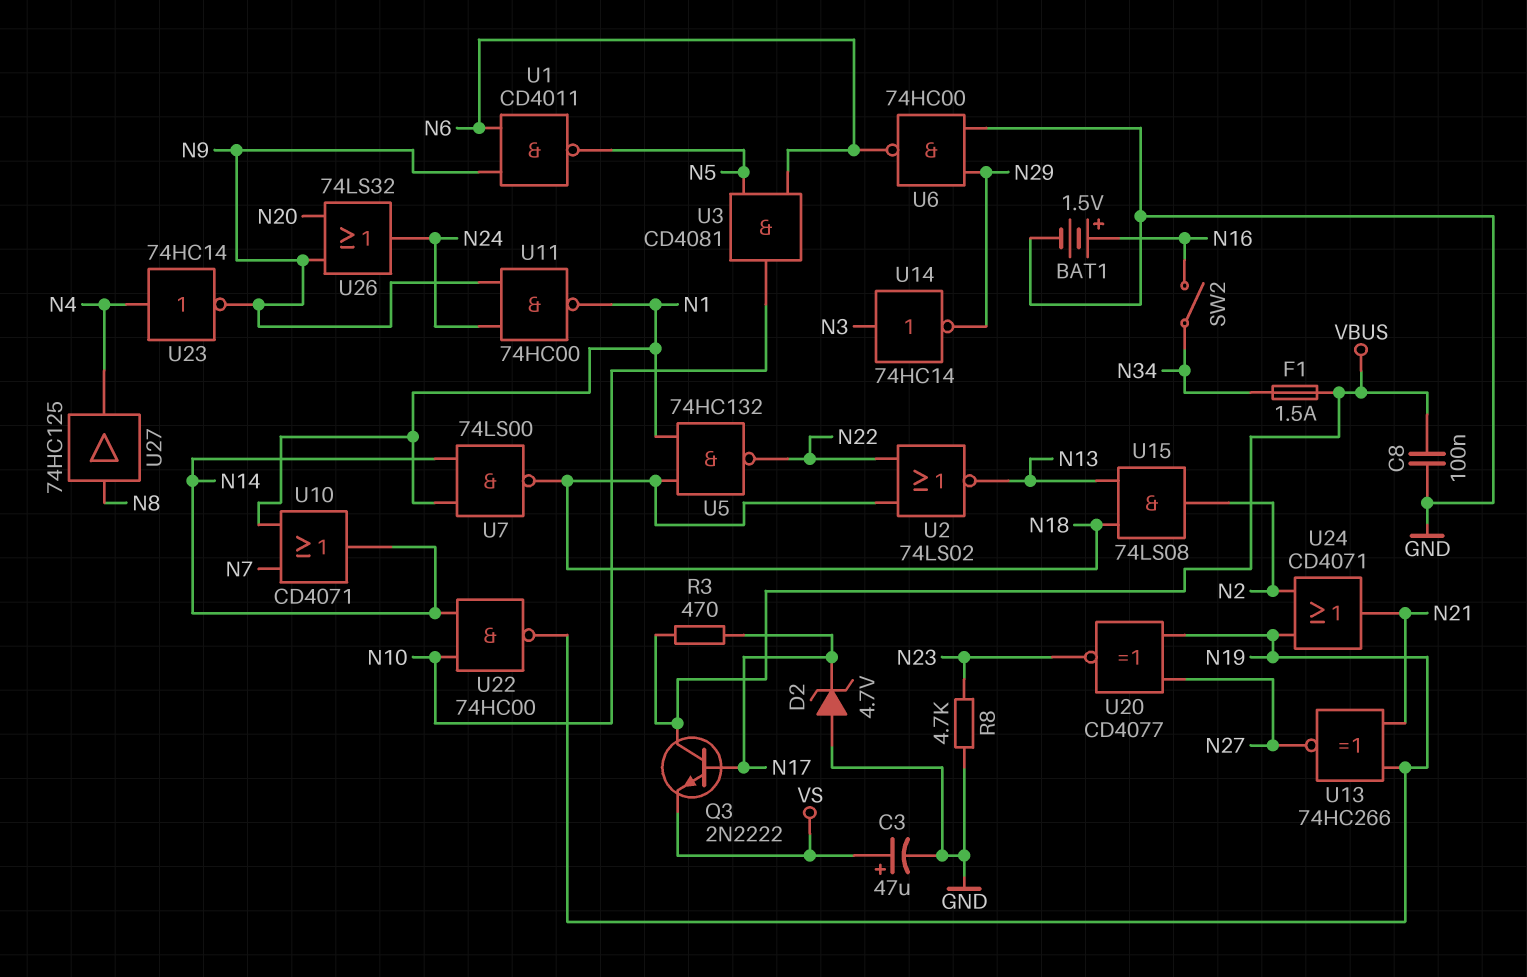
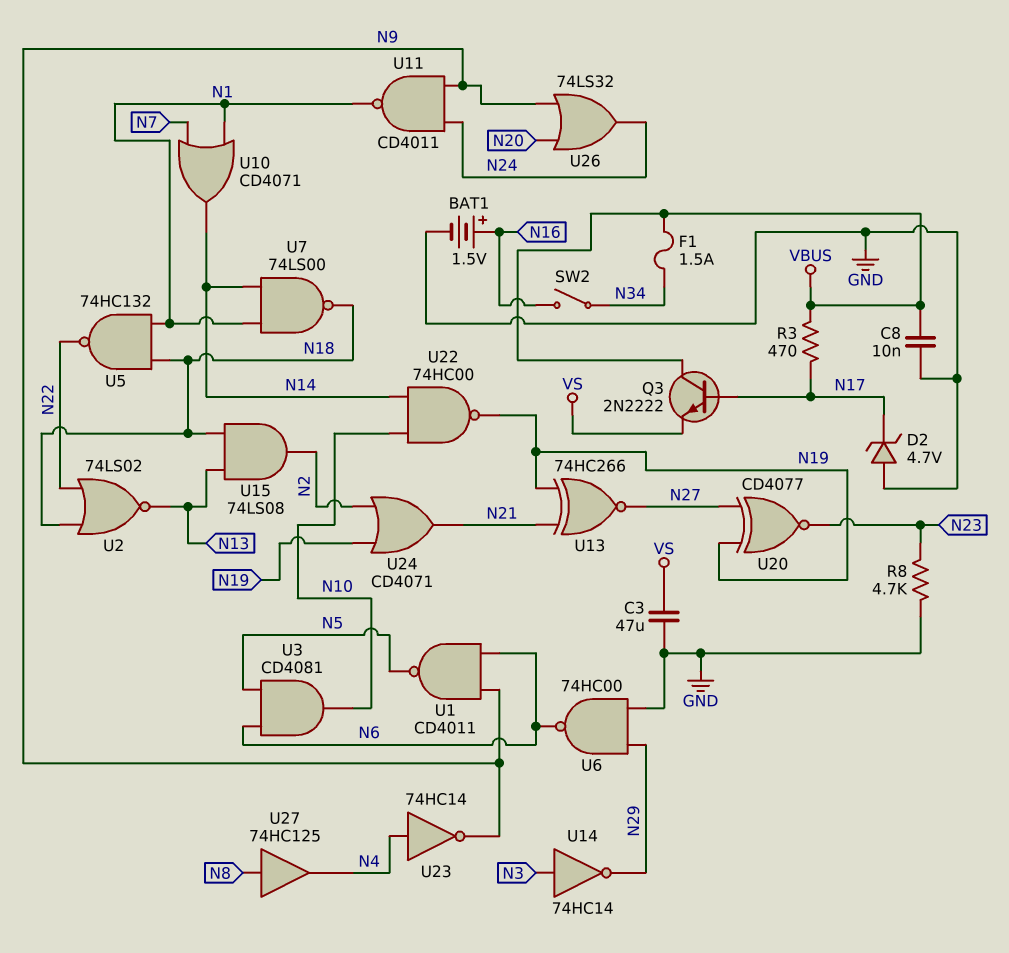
C3: 47uF (plus VS, minus GND) -> 47uF (GND, VS)
C8: 100nF (GND, VBUS) -> 10nF (GND, VBUS)
U11: NAND 74HC00 (in N9, in N24, out N1) -> NAND CD4011 (in N9, in N24, out N1)

